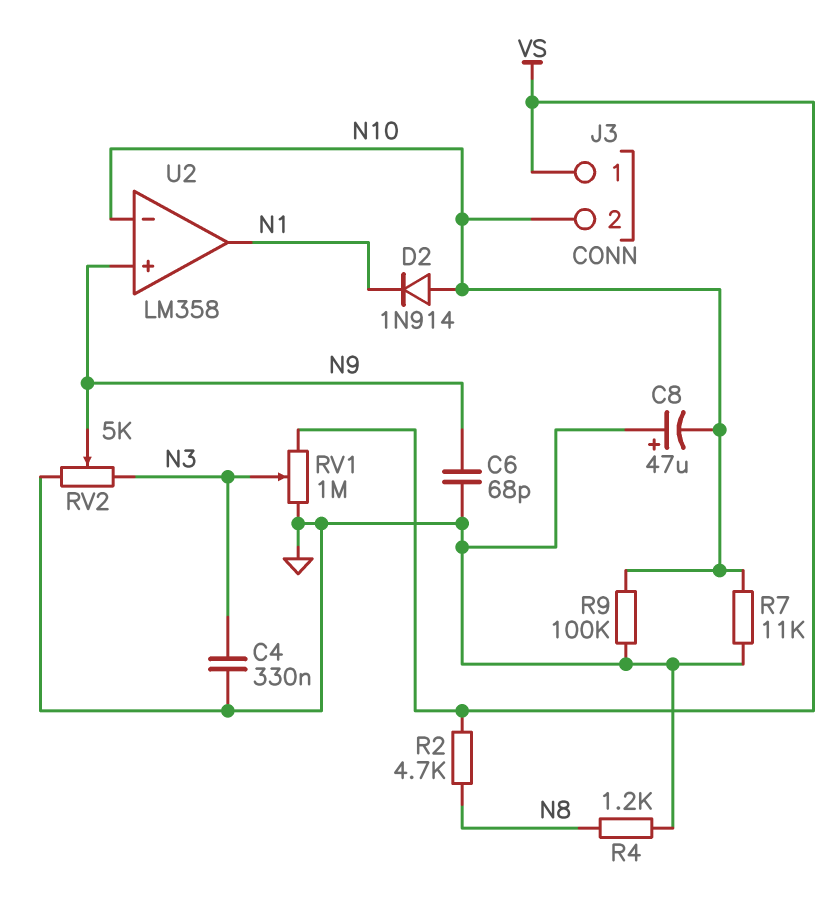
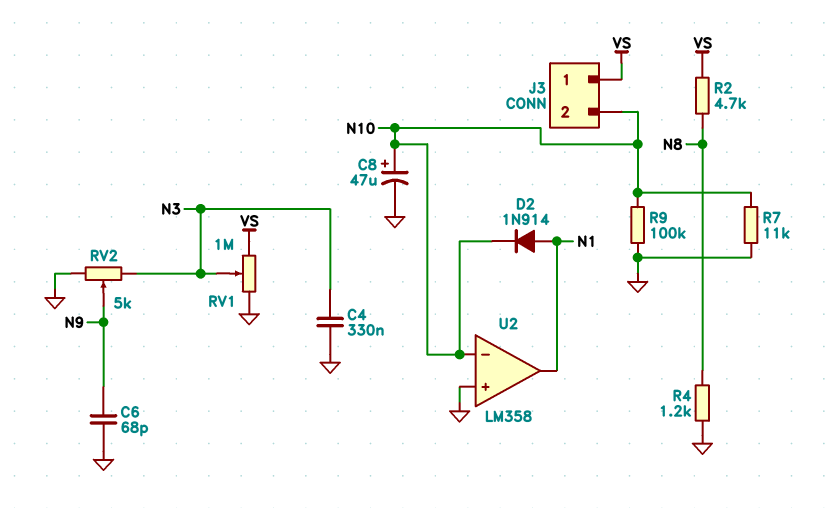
C8: 47uF (plus GND, minus N10) -> 47uF (plus N10, minus GND)
D2: diode 1N914 (A N10, K N1) -> diode 1N914 (A N1, K N10)
U2 pin in+: N9 -> GND

